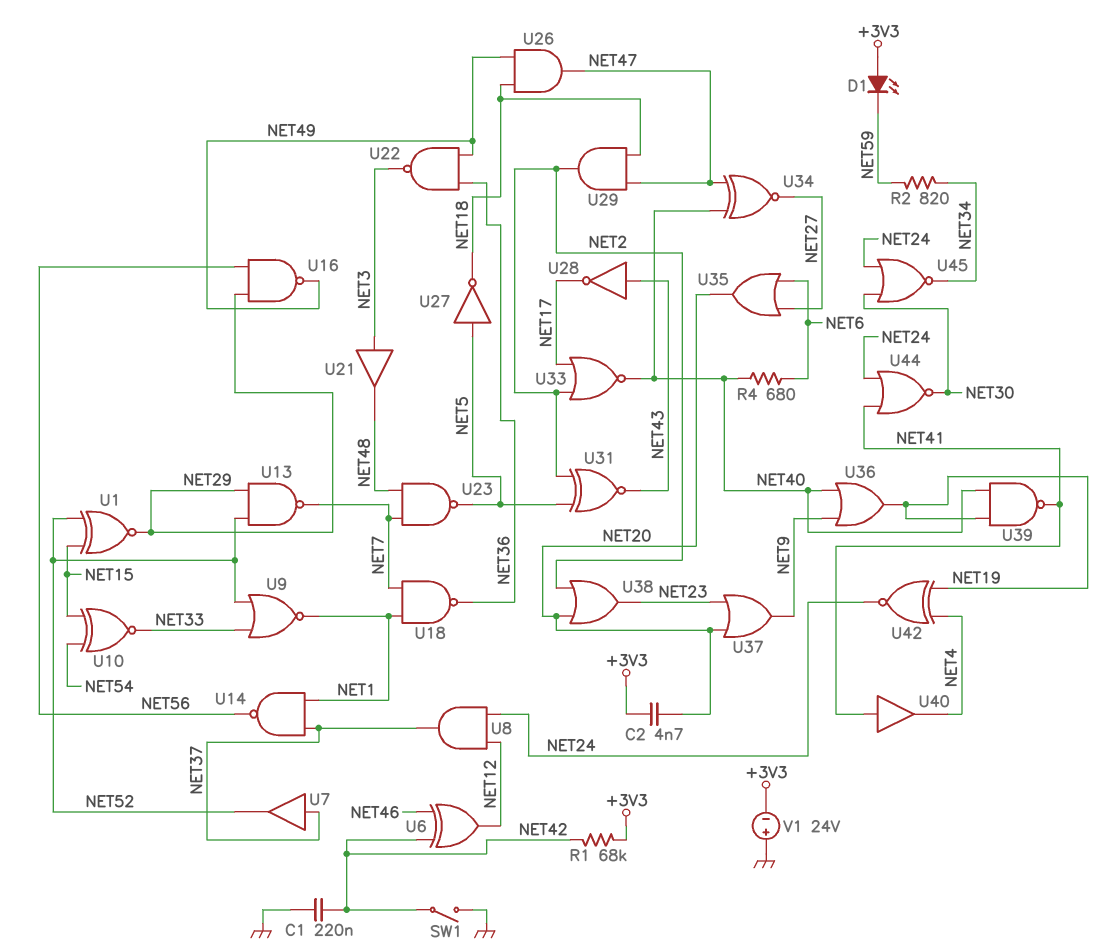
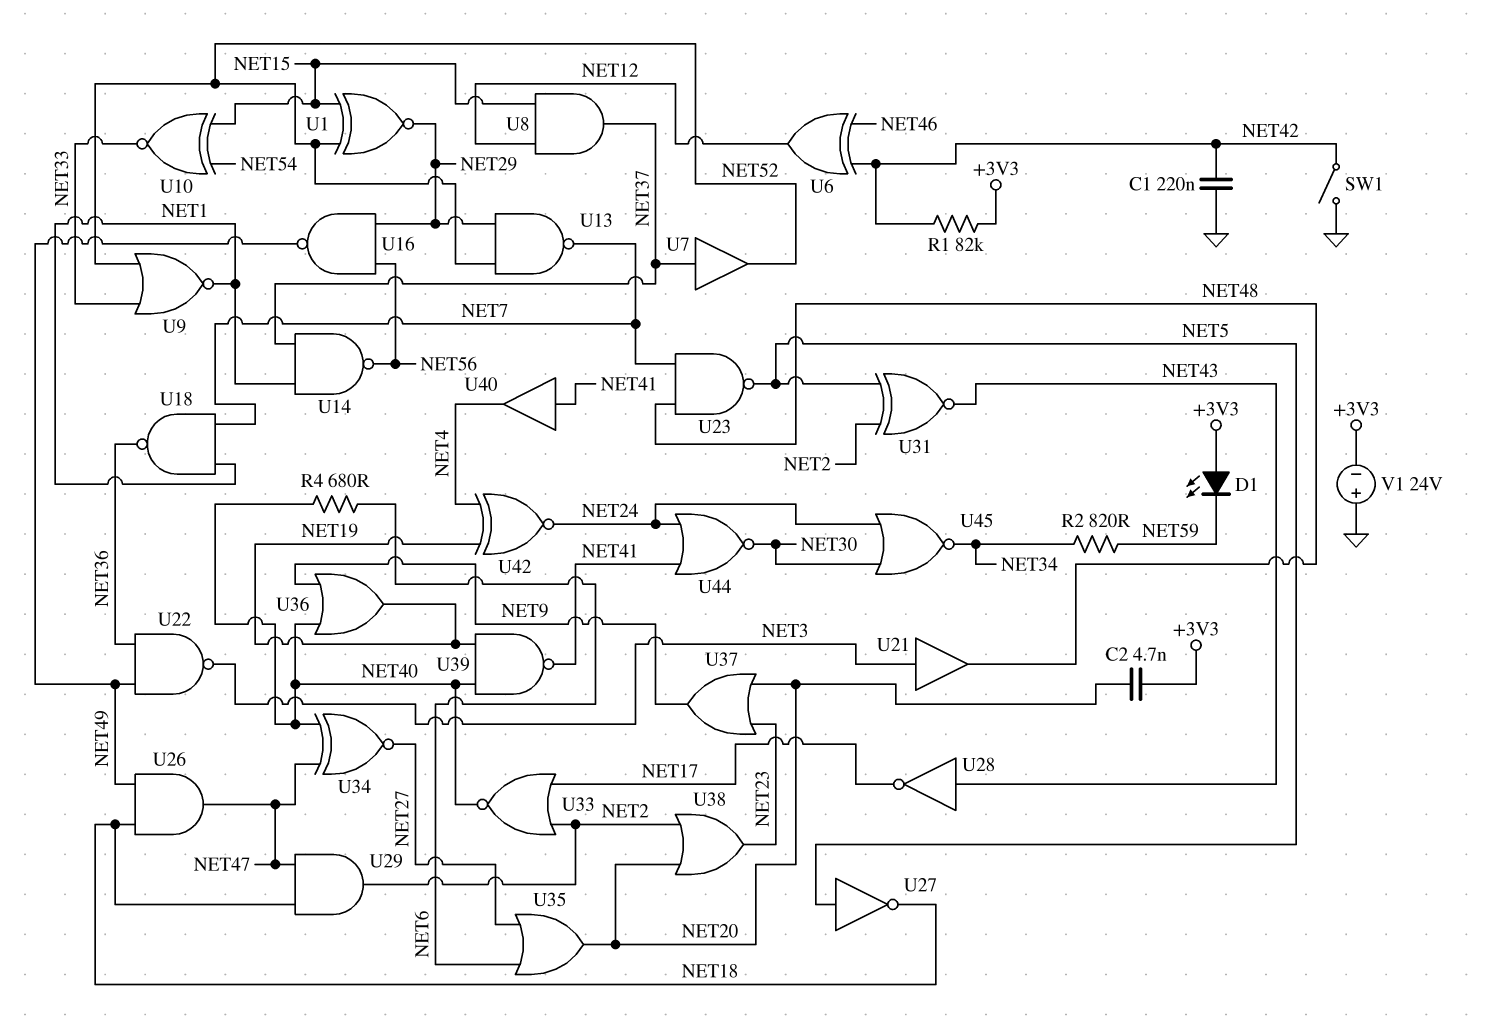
R1: 68k (+3V3, NET42) -> 82k (+3V3, NET42)
U8: AND (in NET12, in NET24, out NET37) -> AND (in NET12, in NET15, out NET37)

